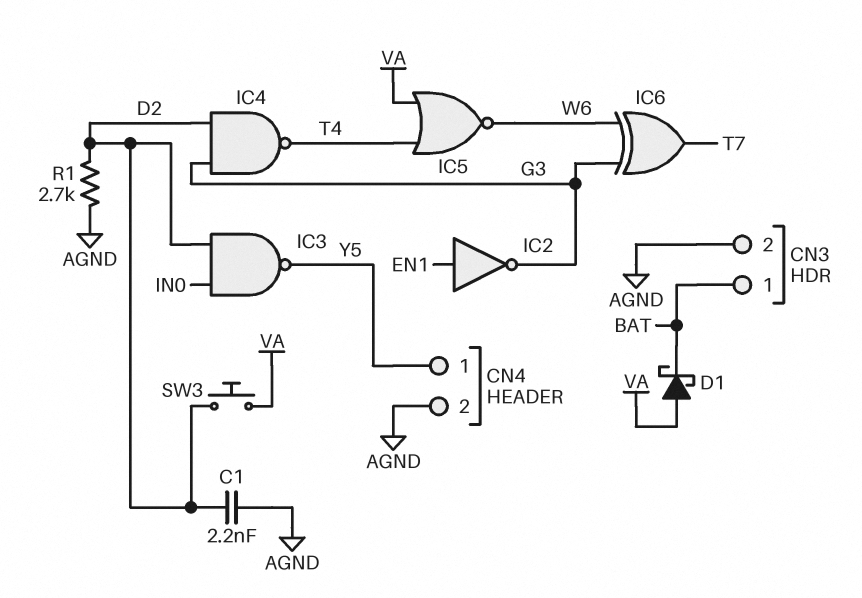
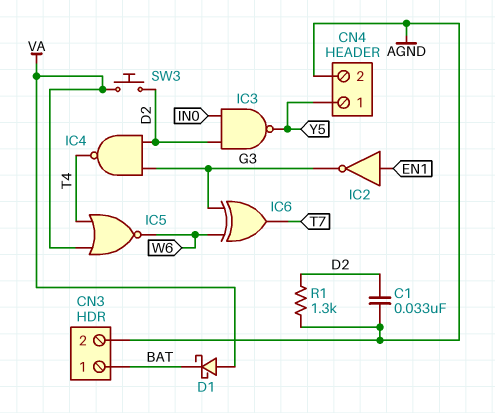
C1: 2.2nF (AGND, D2) -> 33nF (AGND, D2)
R1: 2.7k (AGND, D2) -> 1.3k (AGND, D2)

